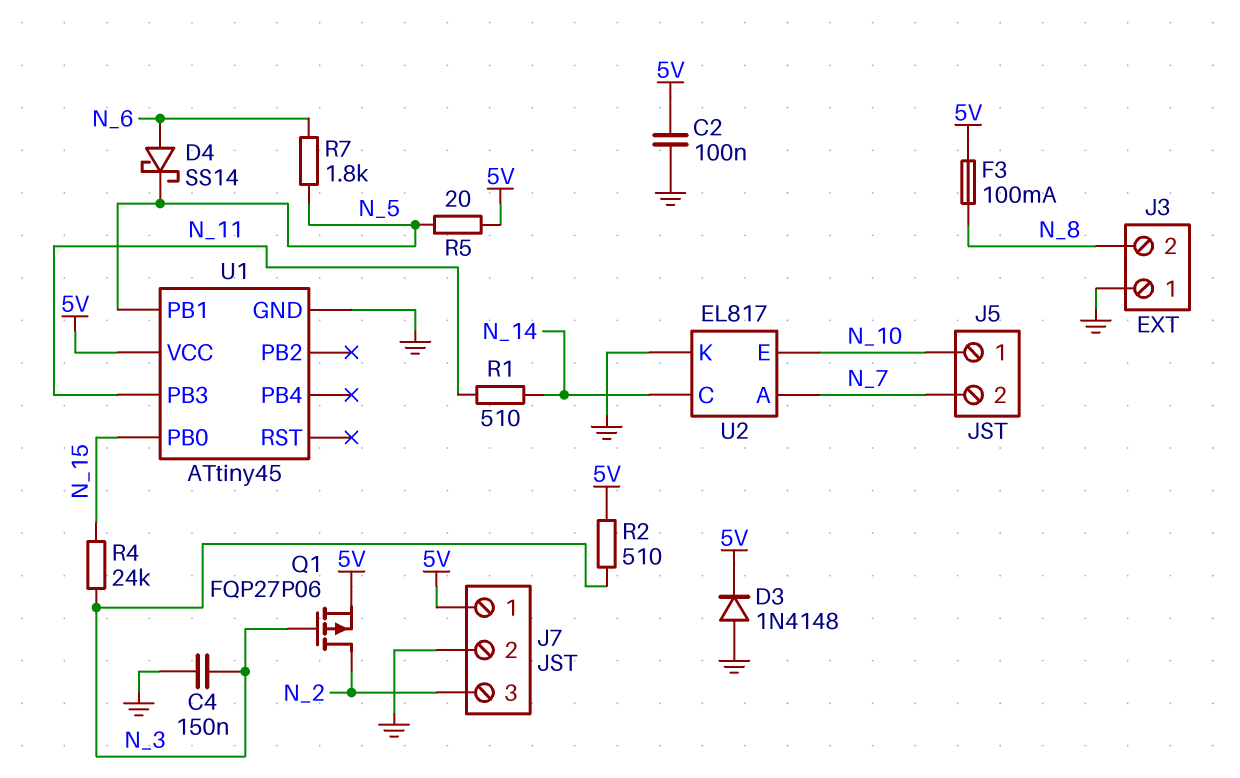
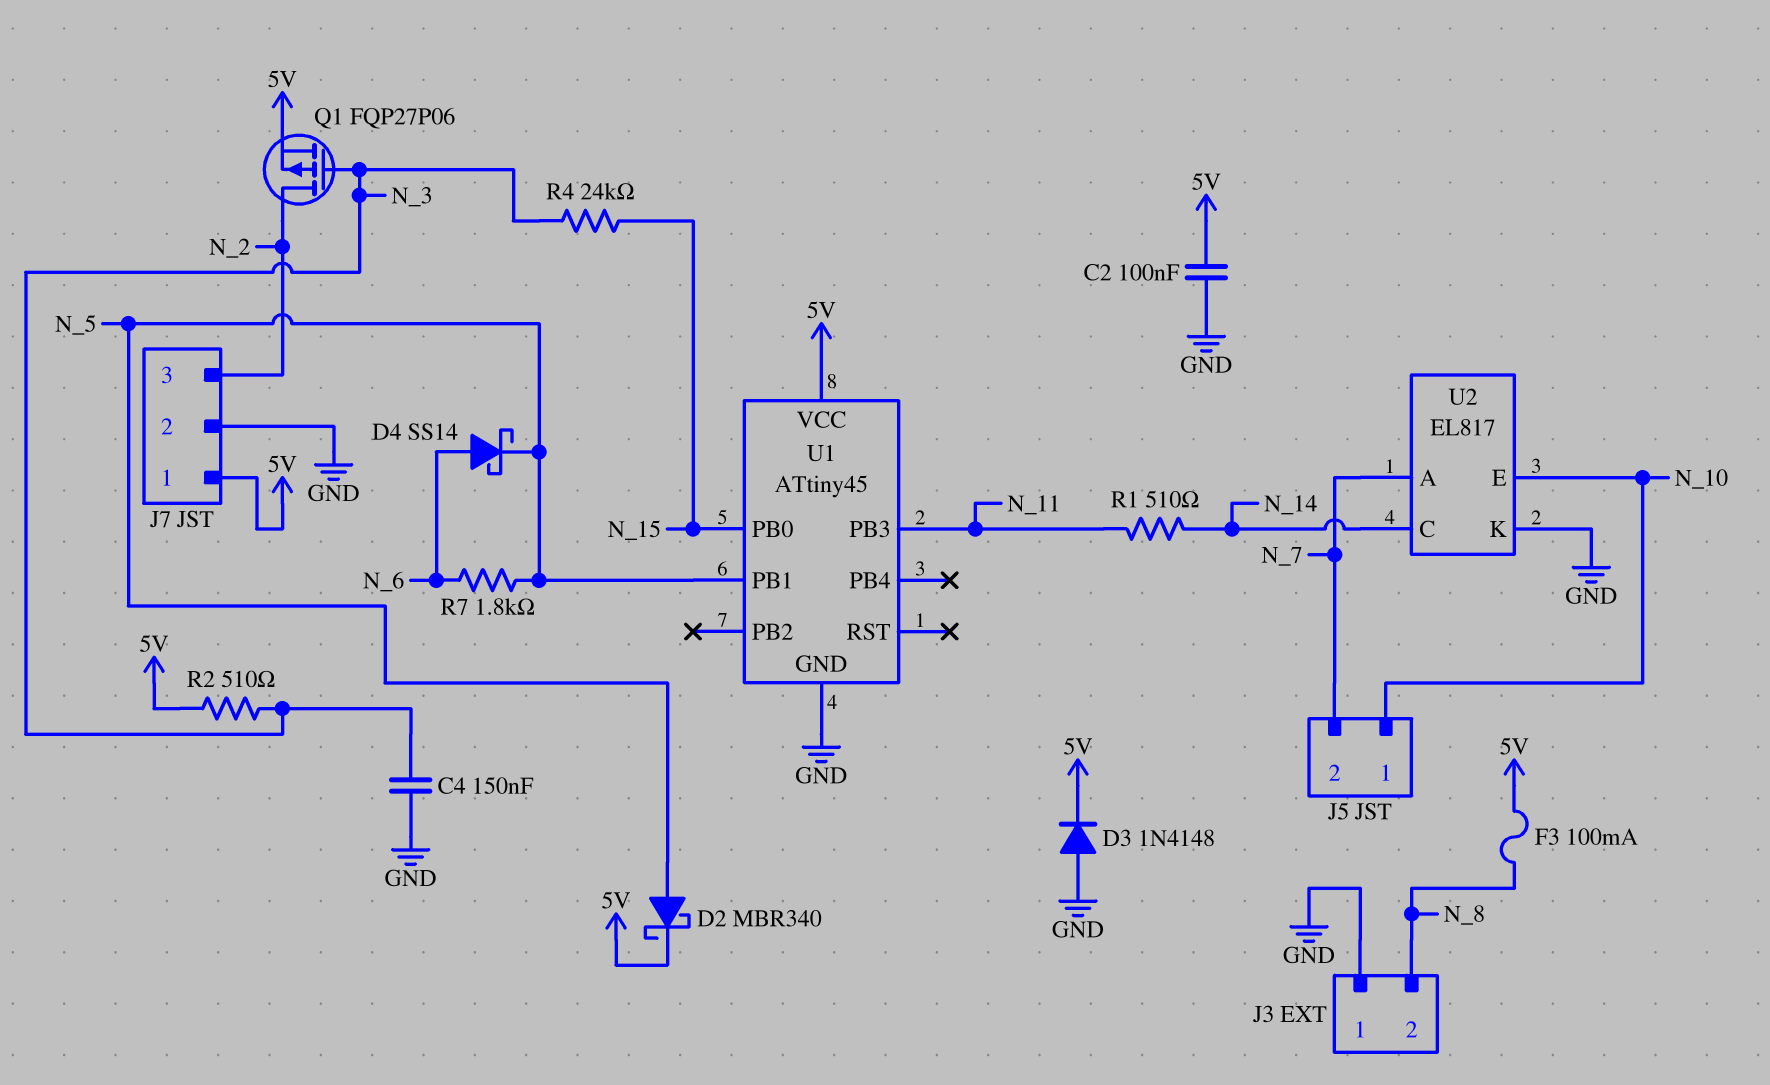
D2: none -> schottky MBR340 (A N_5, K 5V)
R5: 20 (5V, N_5) -> none

